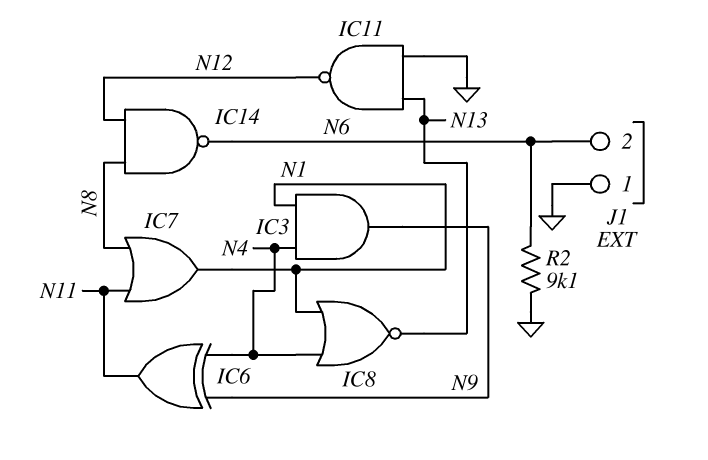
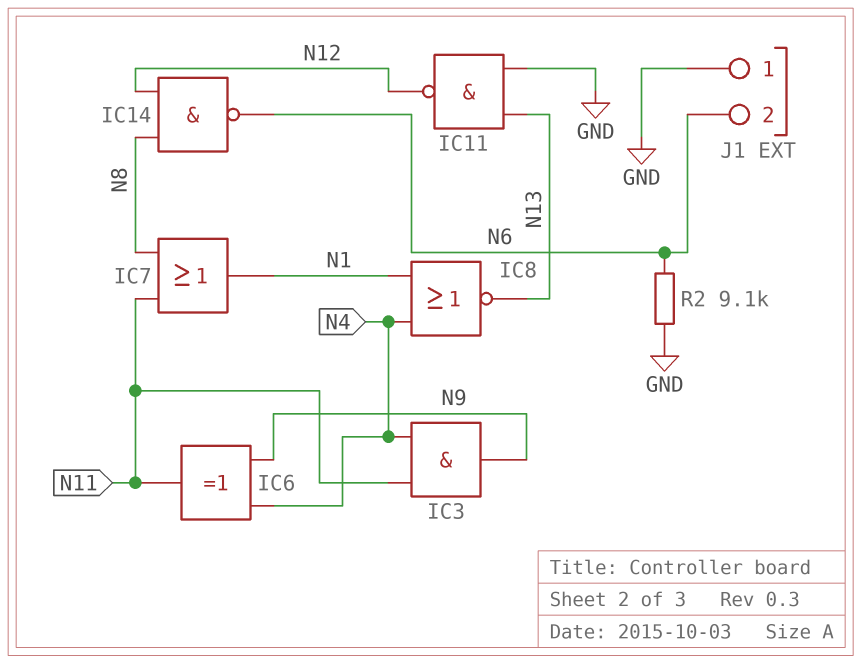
IC3: AND (in N1, in N4, out N9) -> AND (in N4, in N11, out N9)

